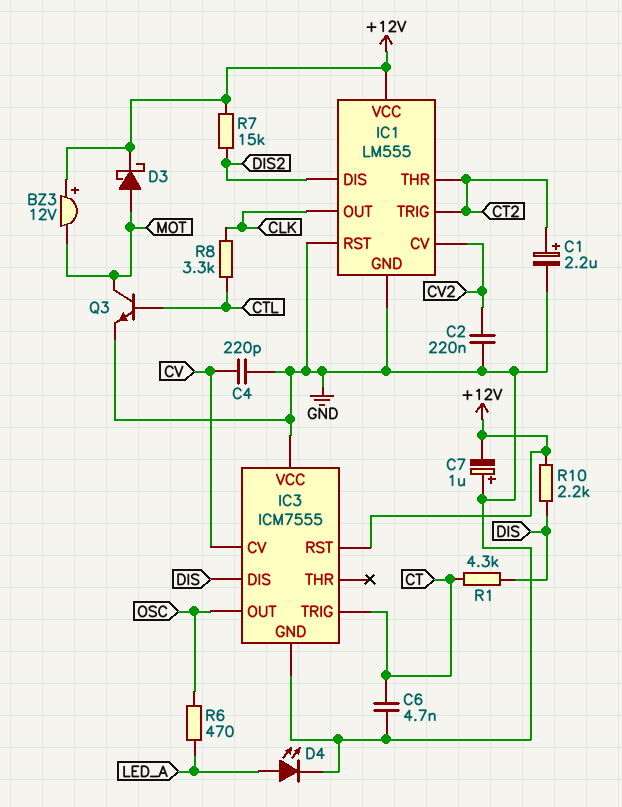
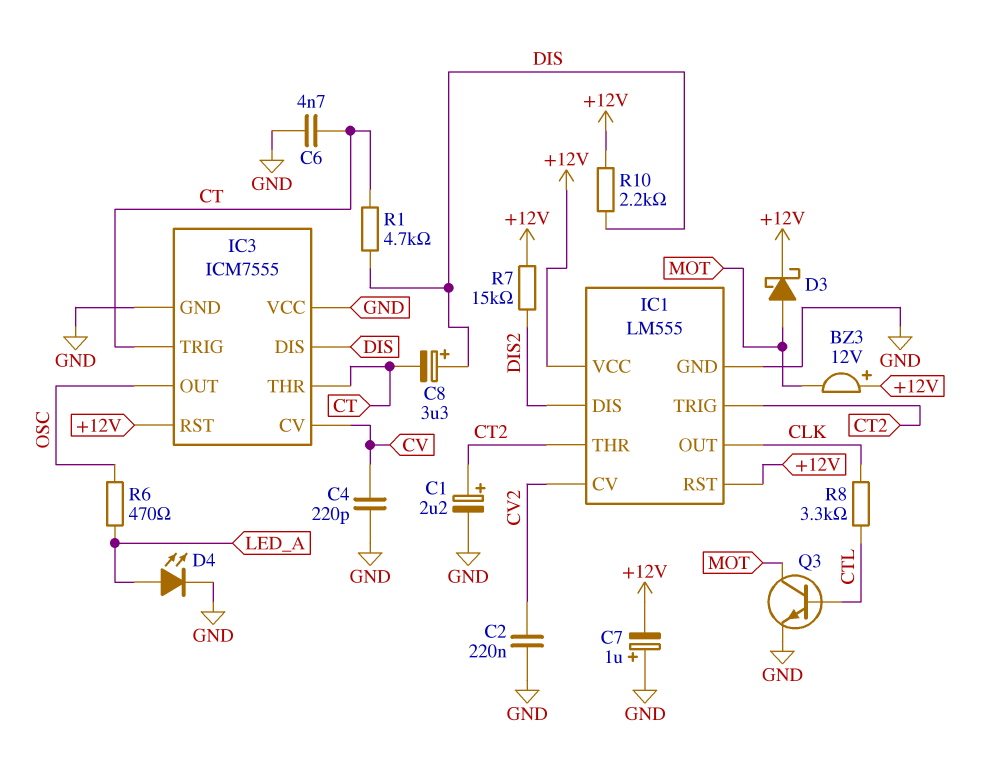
C8: none -> 3.3uF (plus DIS, minus CT)
IC1 pin RST: GND -> +12V
IC3 pin THR: none -> CT
R1: 4.3k (CT, DIS) -> 4.7k (CT, DIS)

